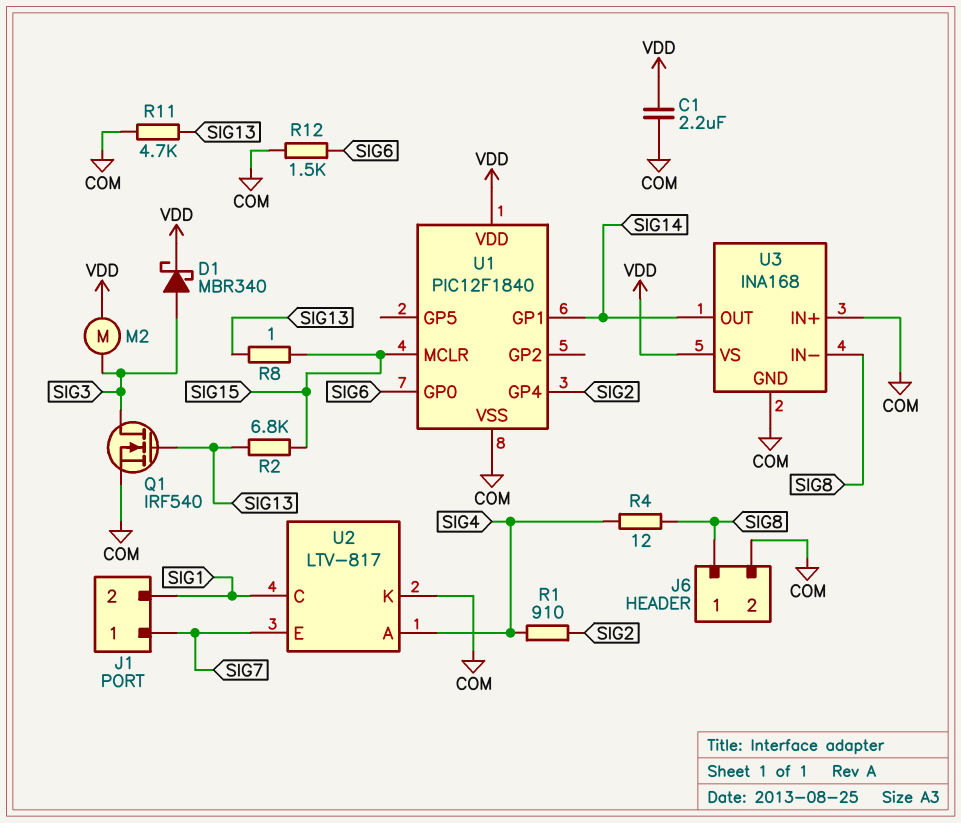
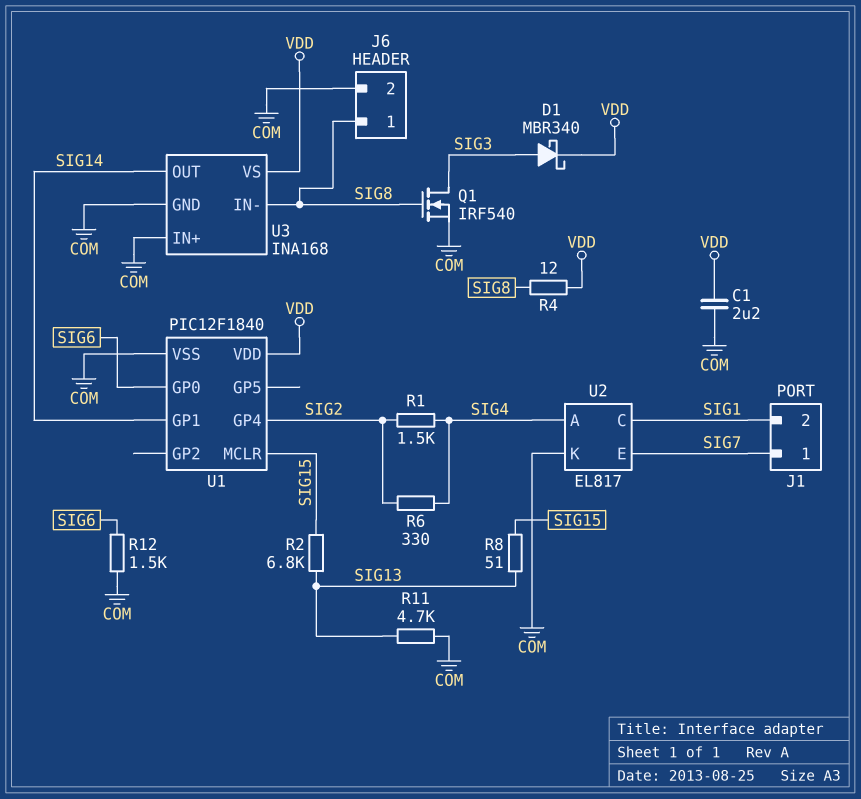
M2: motor (SIG3, VDD) -> none
Q1: NMOS IRF540 (G SIG13, D SIG3, S COM) -> NMOS IRF540 (G SIG8, D SIG3, S COM)
R1: 910 (SIG2, SIG4) -> 1.5k (SIG2, SIG4)
R4: 12 (SIG4, SIG8) -> 12 (SIG8, VDD)
R6: none -> 330 (SIG2, SIG4)
R8: 1 (SIG13, SIG15) -> 51 (SIG13, SIG15)
U2: LTV-817 -> EL817

